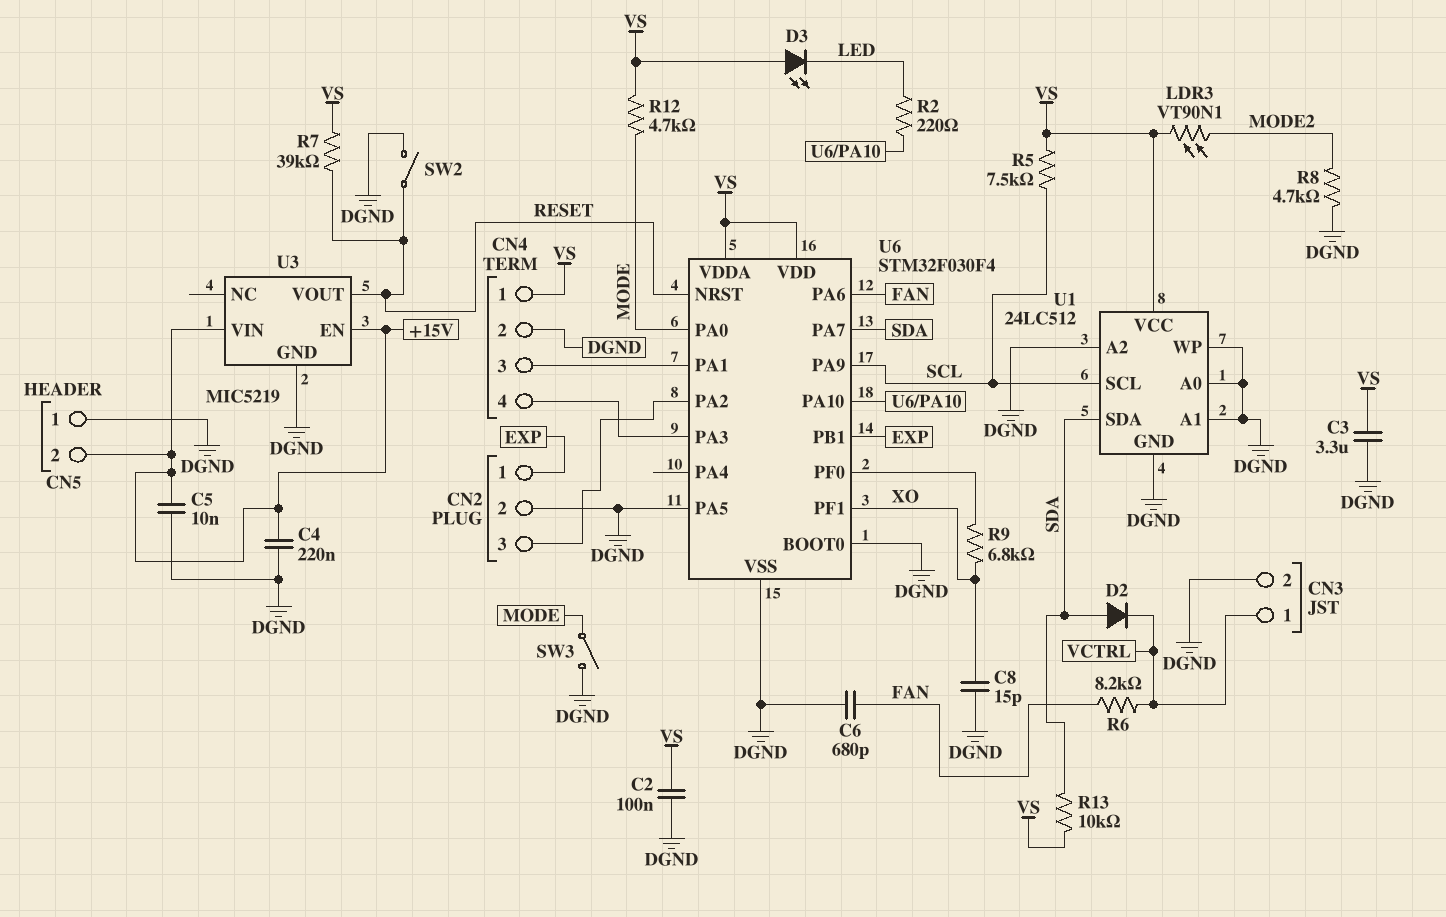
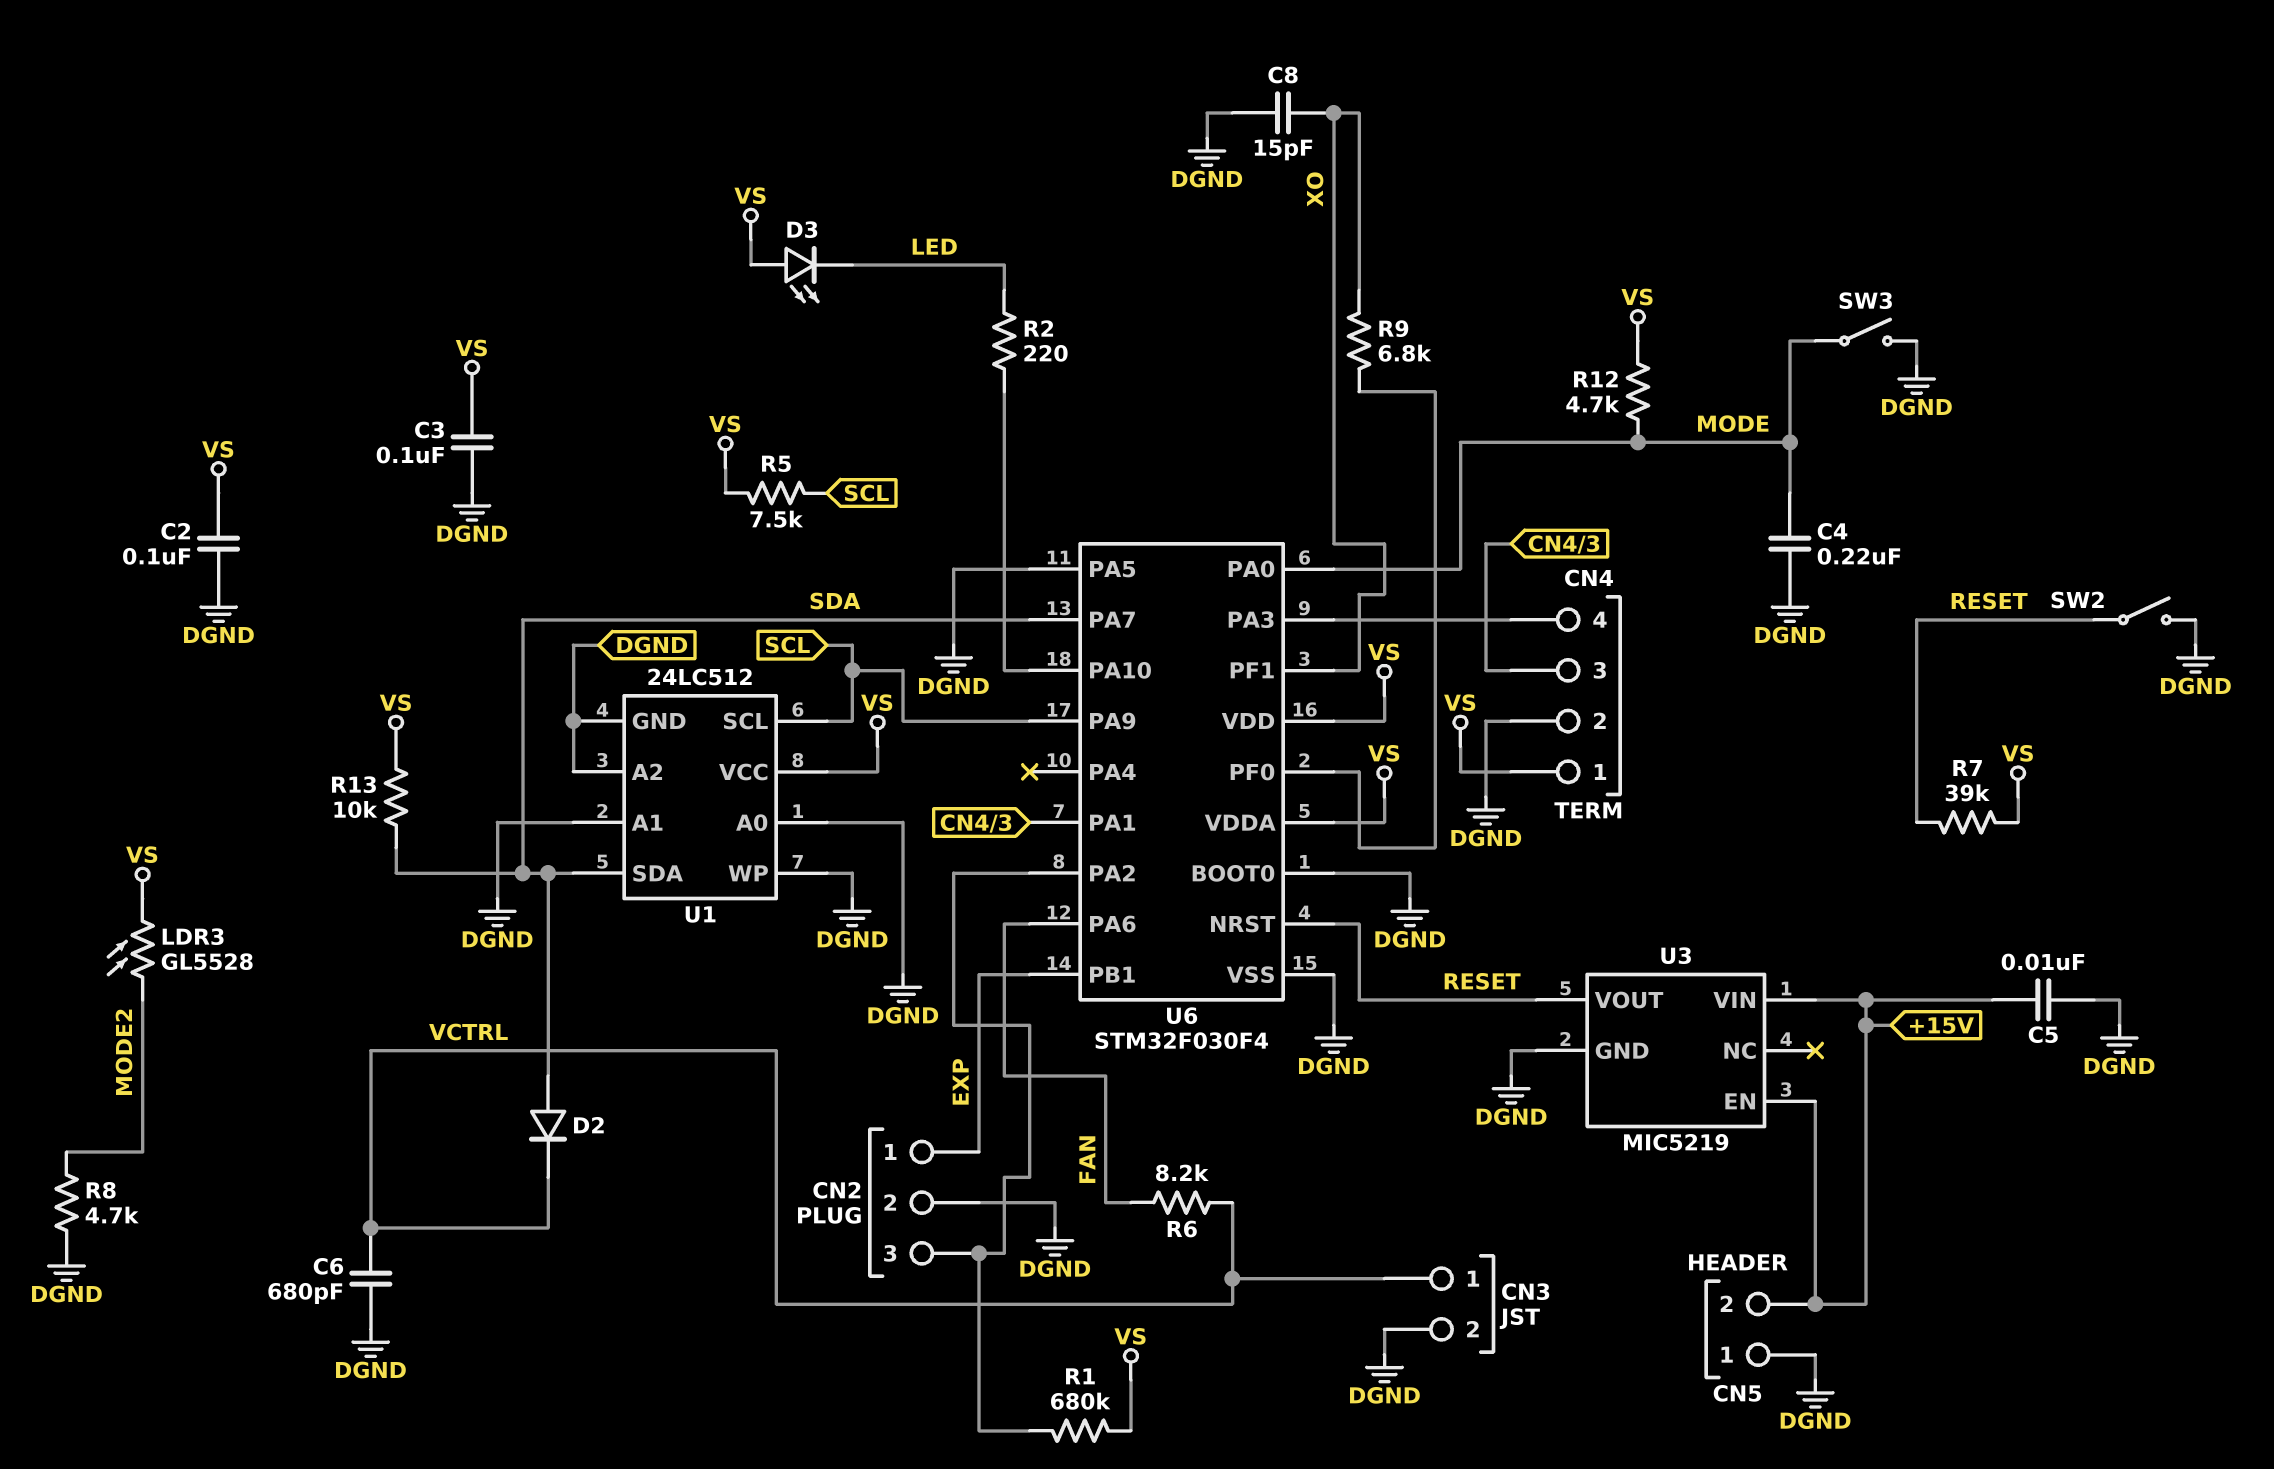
C3: 3.3uF (DGND, VS) -> 100nF (DGND, VS)
C4: 220nF (+15V, DGND) -> 220nF (DGND, MODE)
C6: 680pF (DGND, FAN) -> 680pF (DGND, VCTRL)
LDR3: VT90N1 (MODE2, VS) -> GL5528 (MODE2, VS)
R1: none -> 680k (CN2/3, VS)

